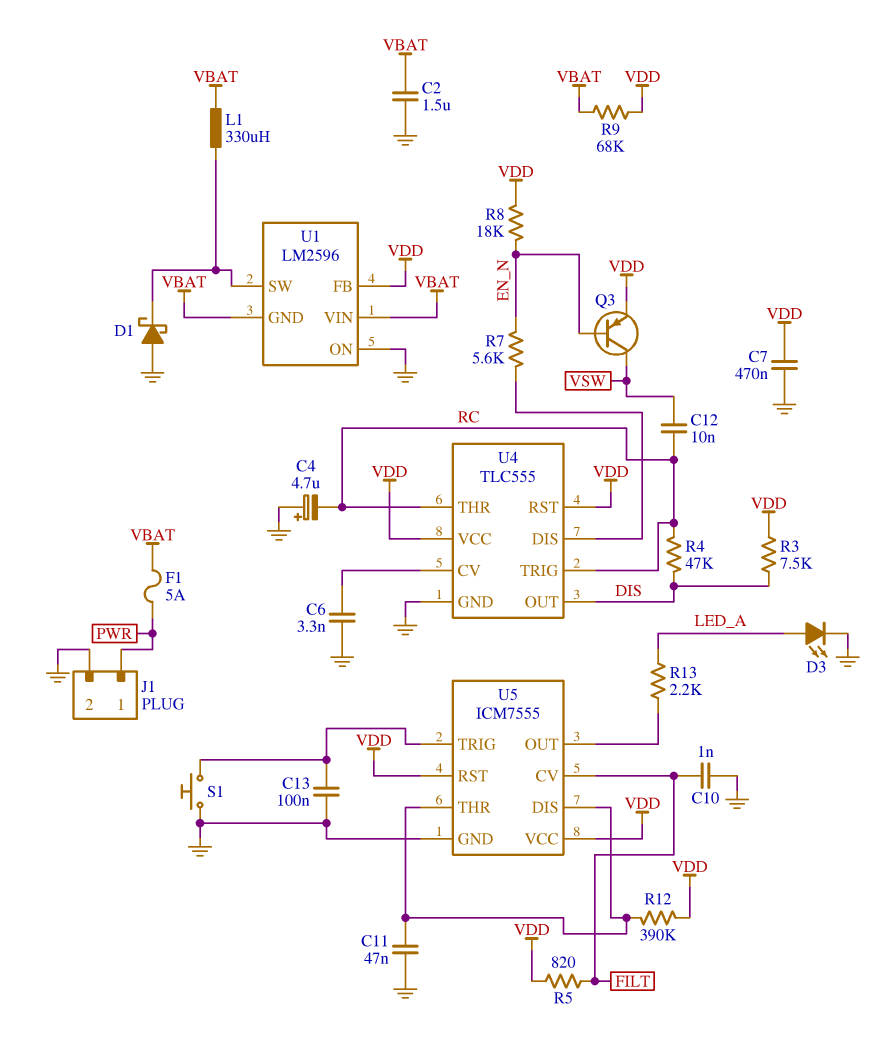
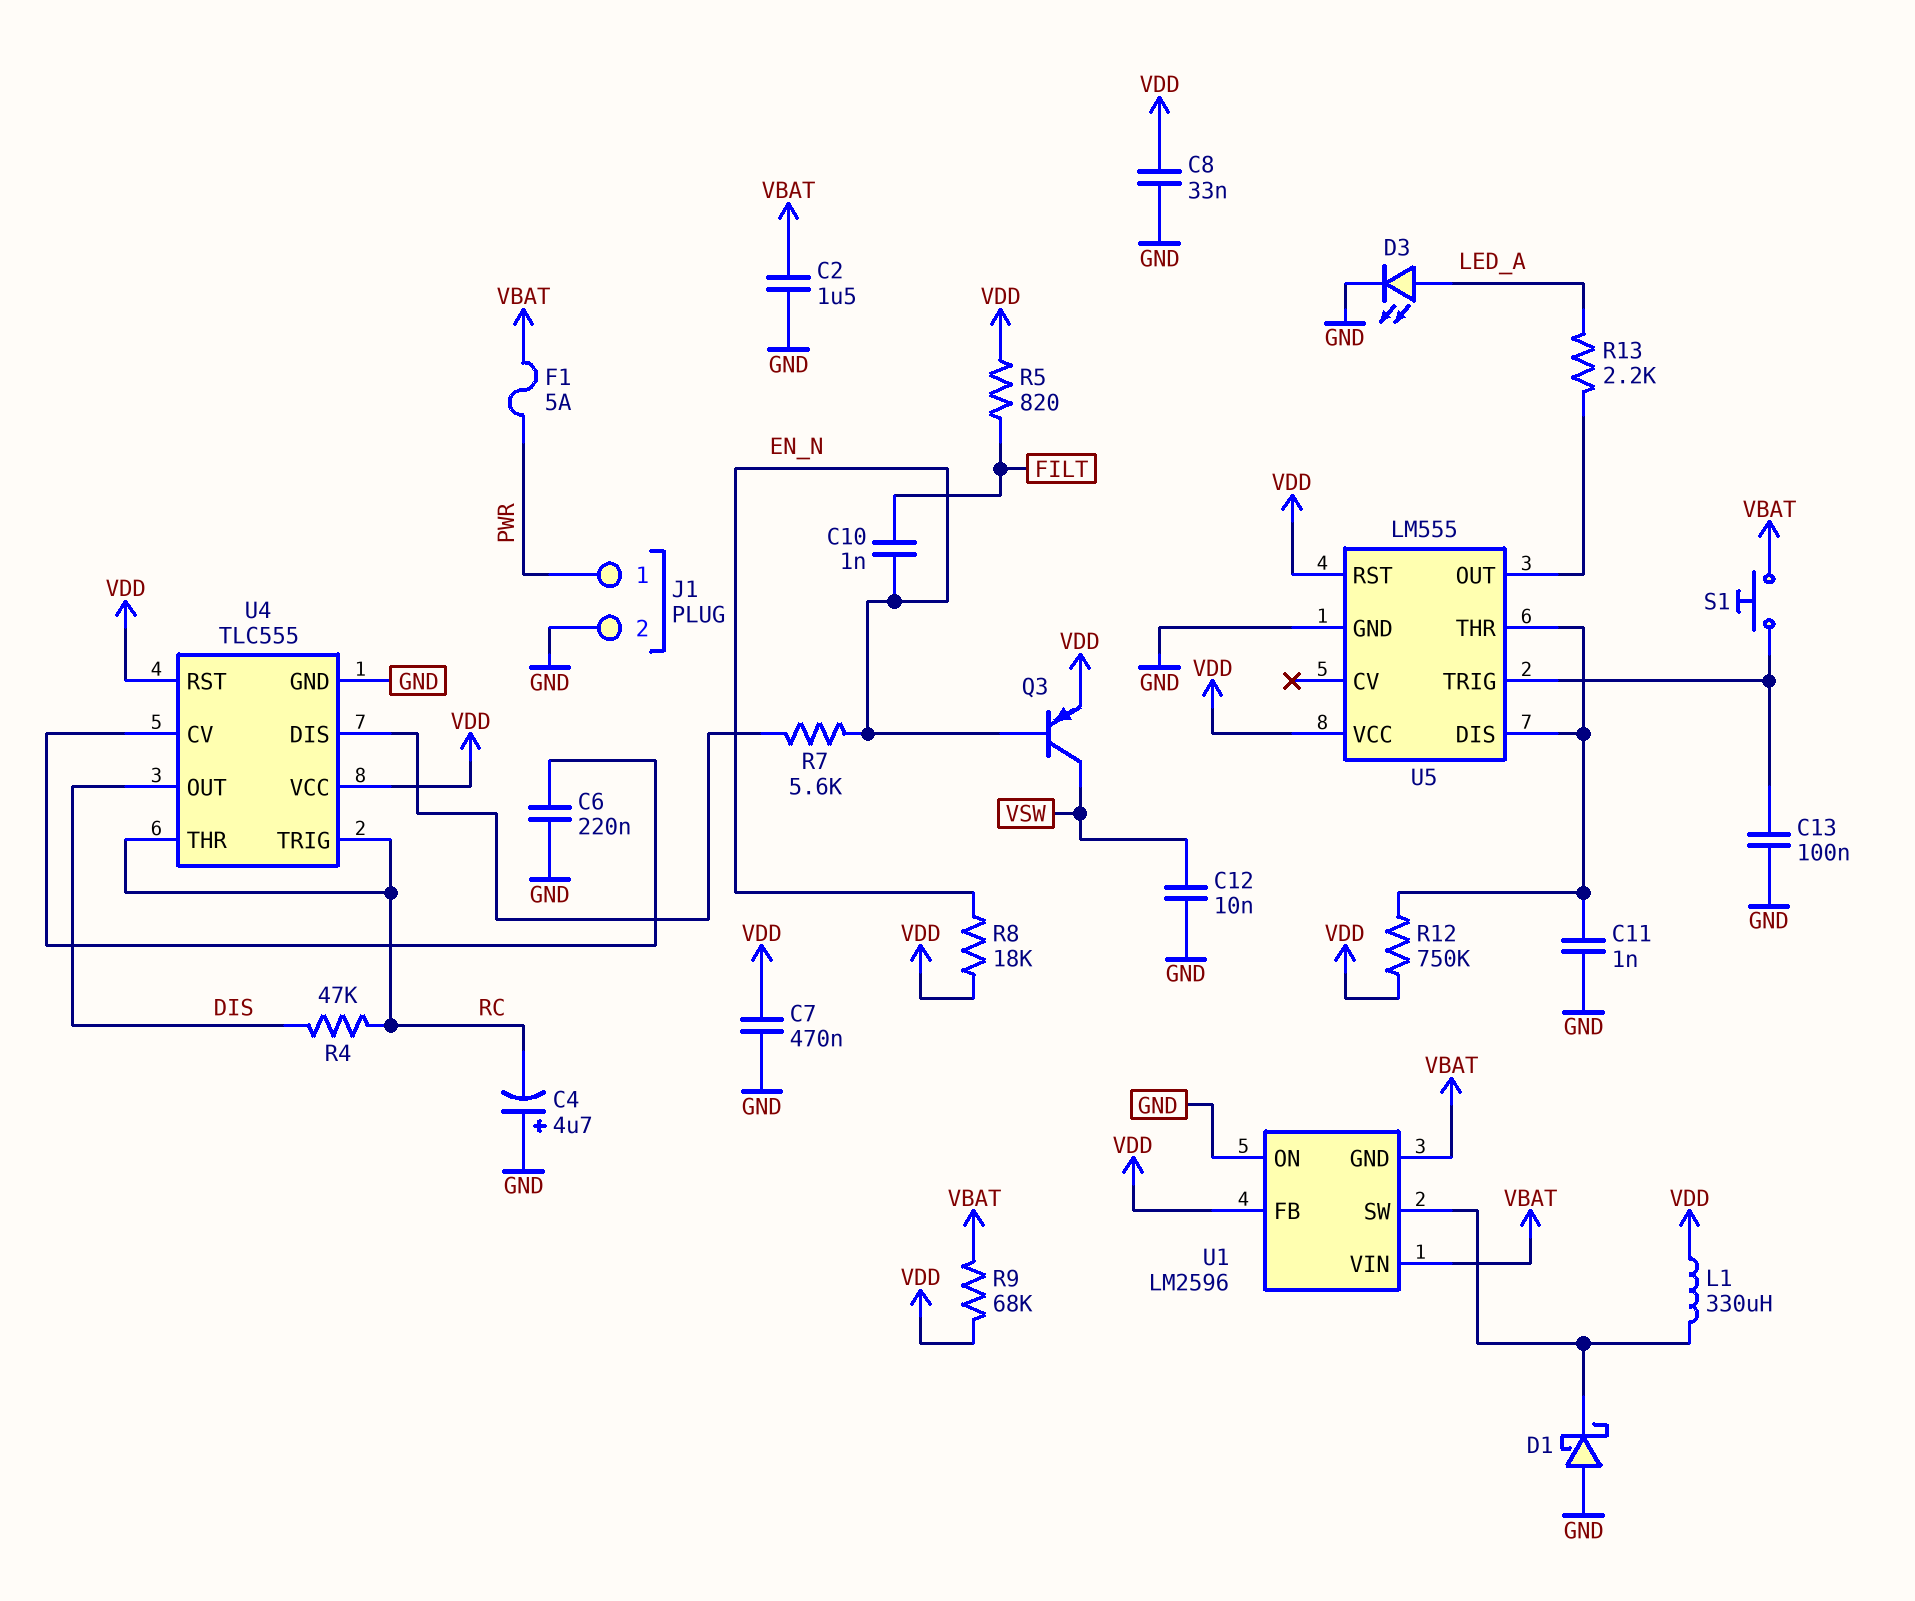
C6: 3.3nF (GND, U4/CV) -> 220nF (GND, U4/CV)
C8: none -> 33nF (GND, VDD)
C10: 1nF (FILT, GND) -> 1nF (EN_N, FILT)
C11: 47nF (GND, U5/DIS) -> 1nF (GND, U5/DIS)
C12: 10nF (RC, VSW) -> 10nF (GND, VSW)
L1: 330uH (U1/SW, VBAT) -> 330uH (U1/SW, VDD)
R3: 7.5k (DIS, VDD) -> none
R12: 390k (U5/DIS, VDD) -> 750k (U5/DIS, VDD)
S1: button (GND, U5/TRIG) -> button (U5/TRIG, VBAT)
U5: ICM7555 -> LM555
U5 pin CV: FILT -> none

